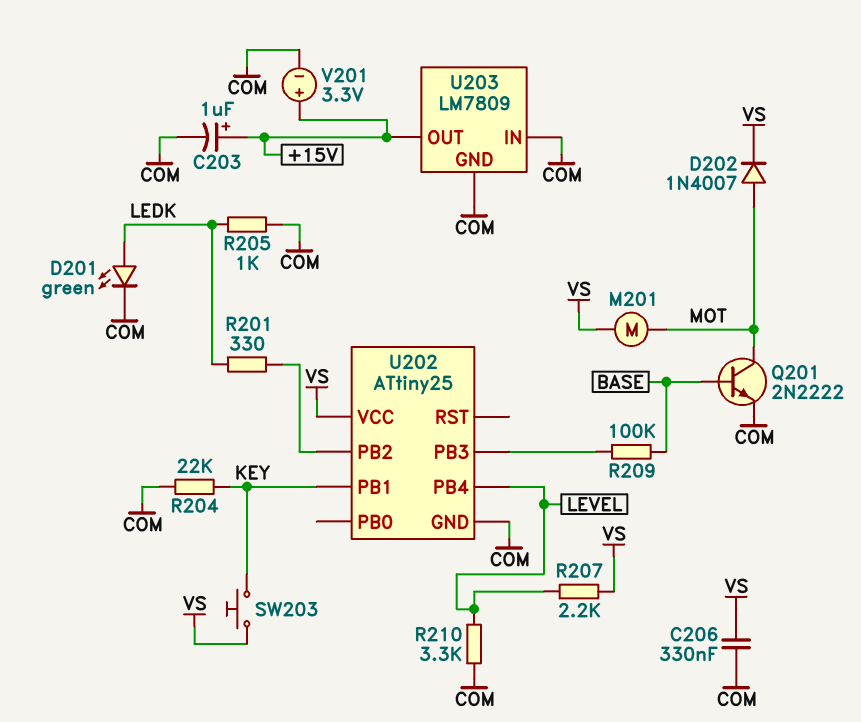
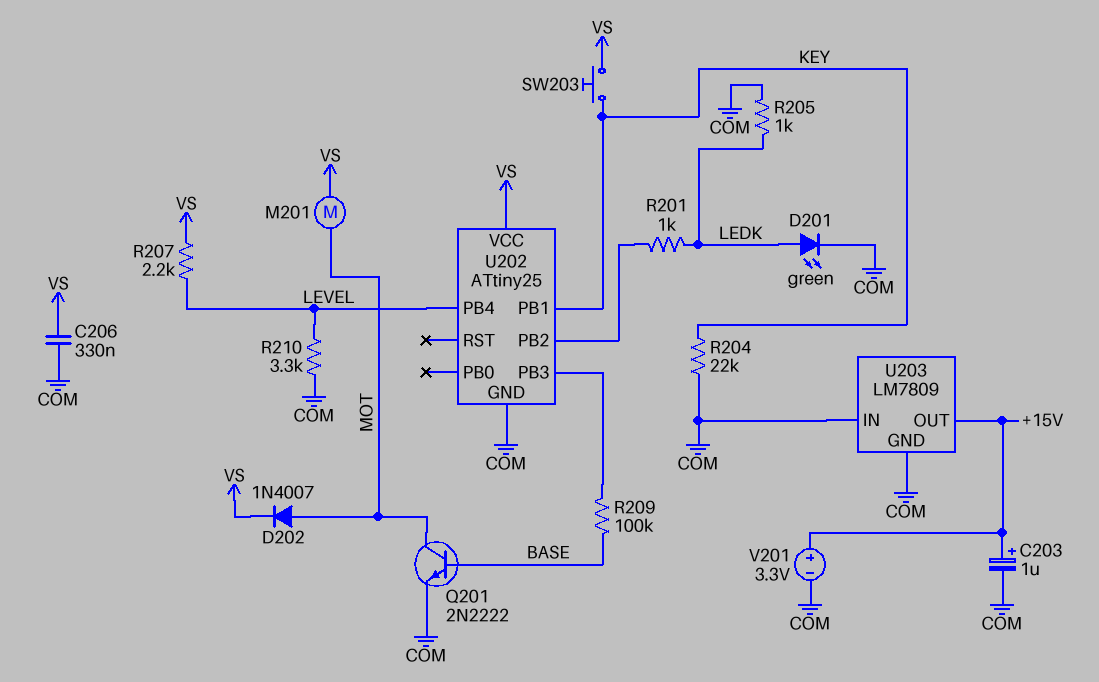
R201: 330 (LEDK, U202/PB2) -> 1k (LEDK, U202/PB2)

